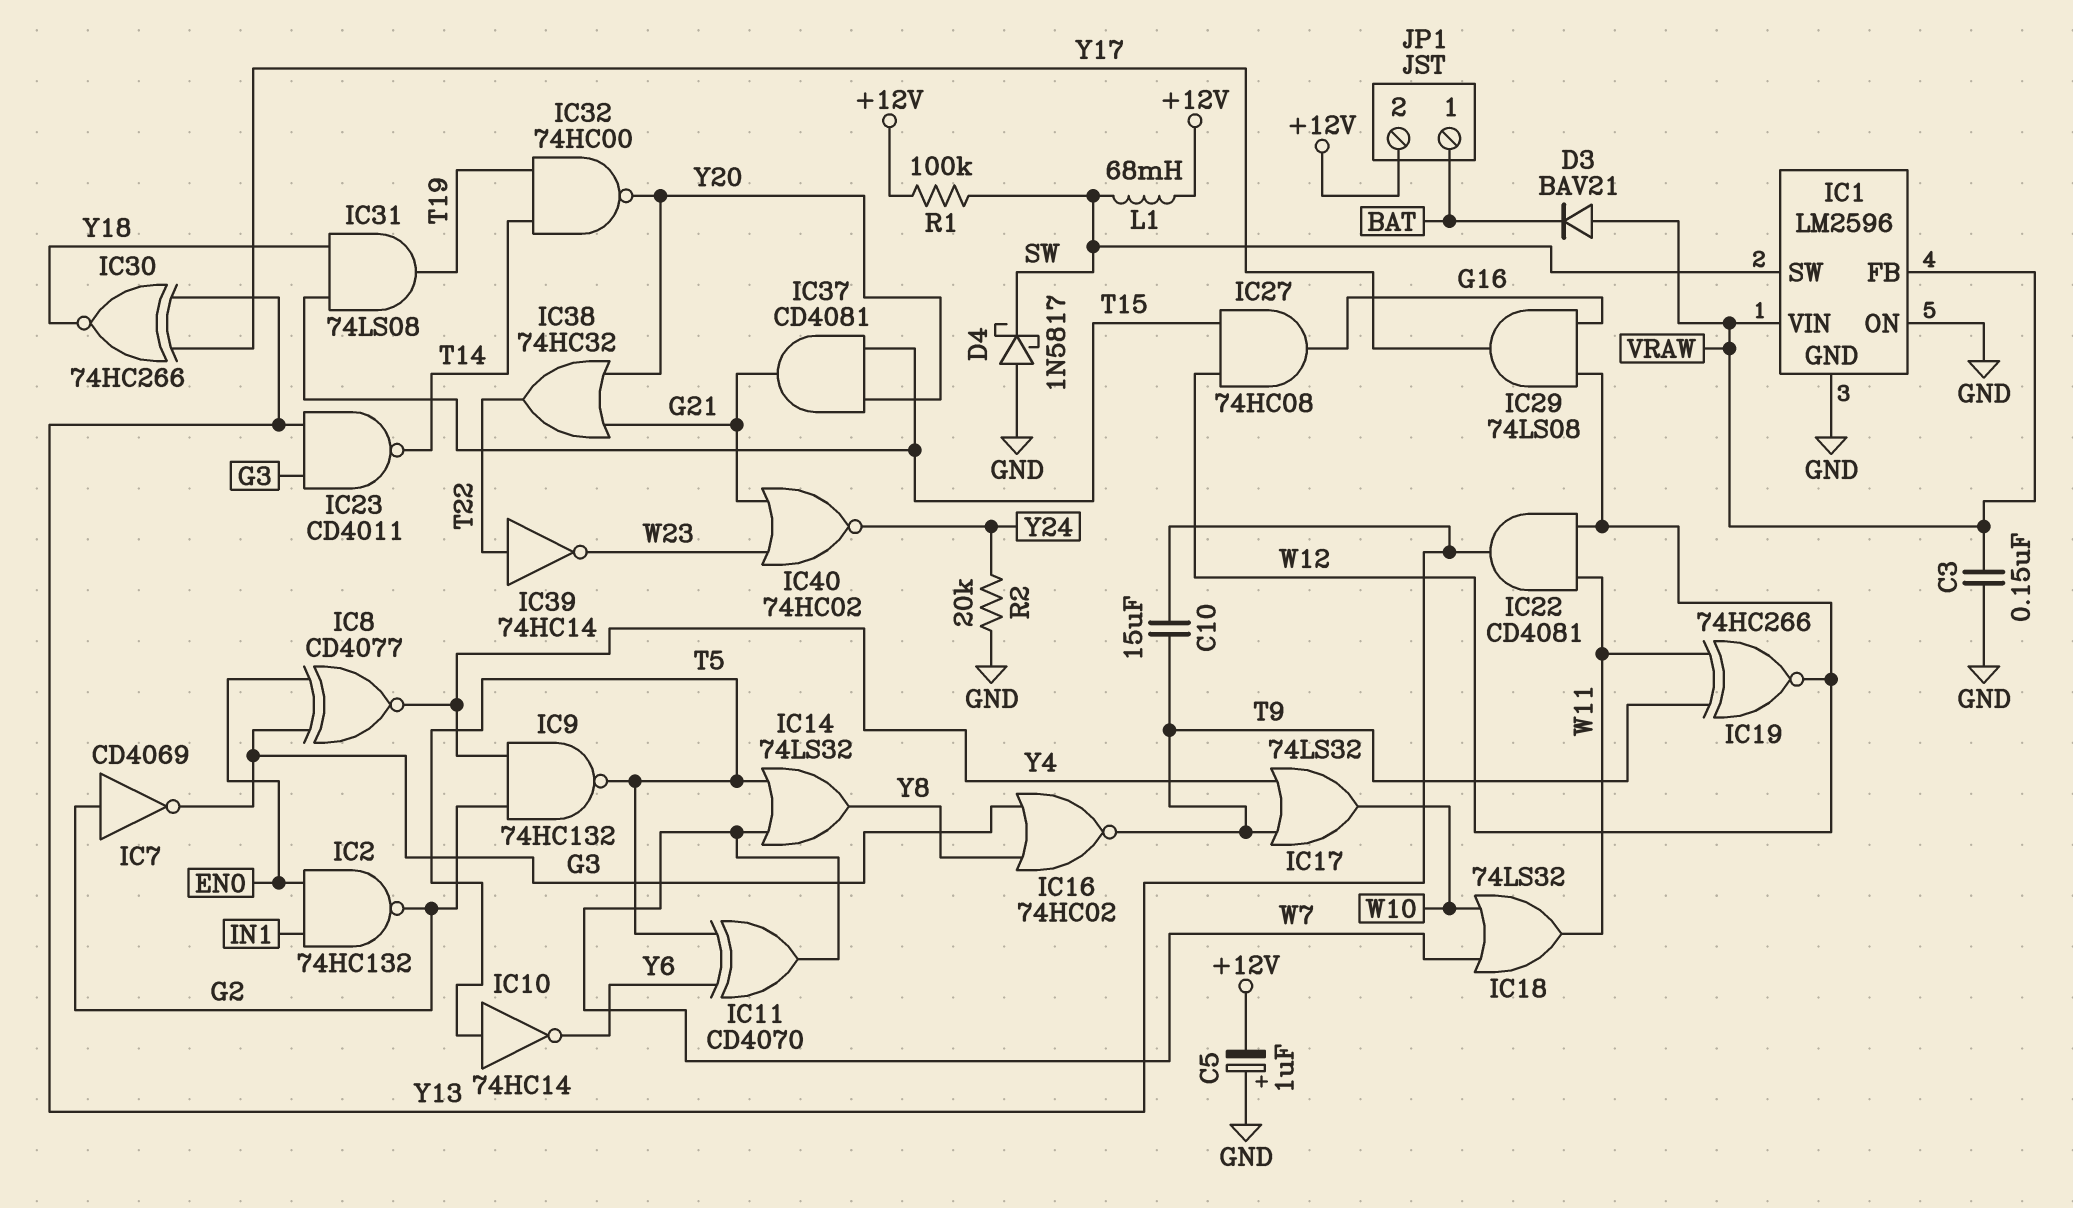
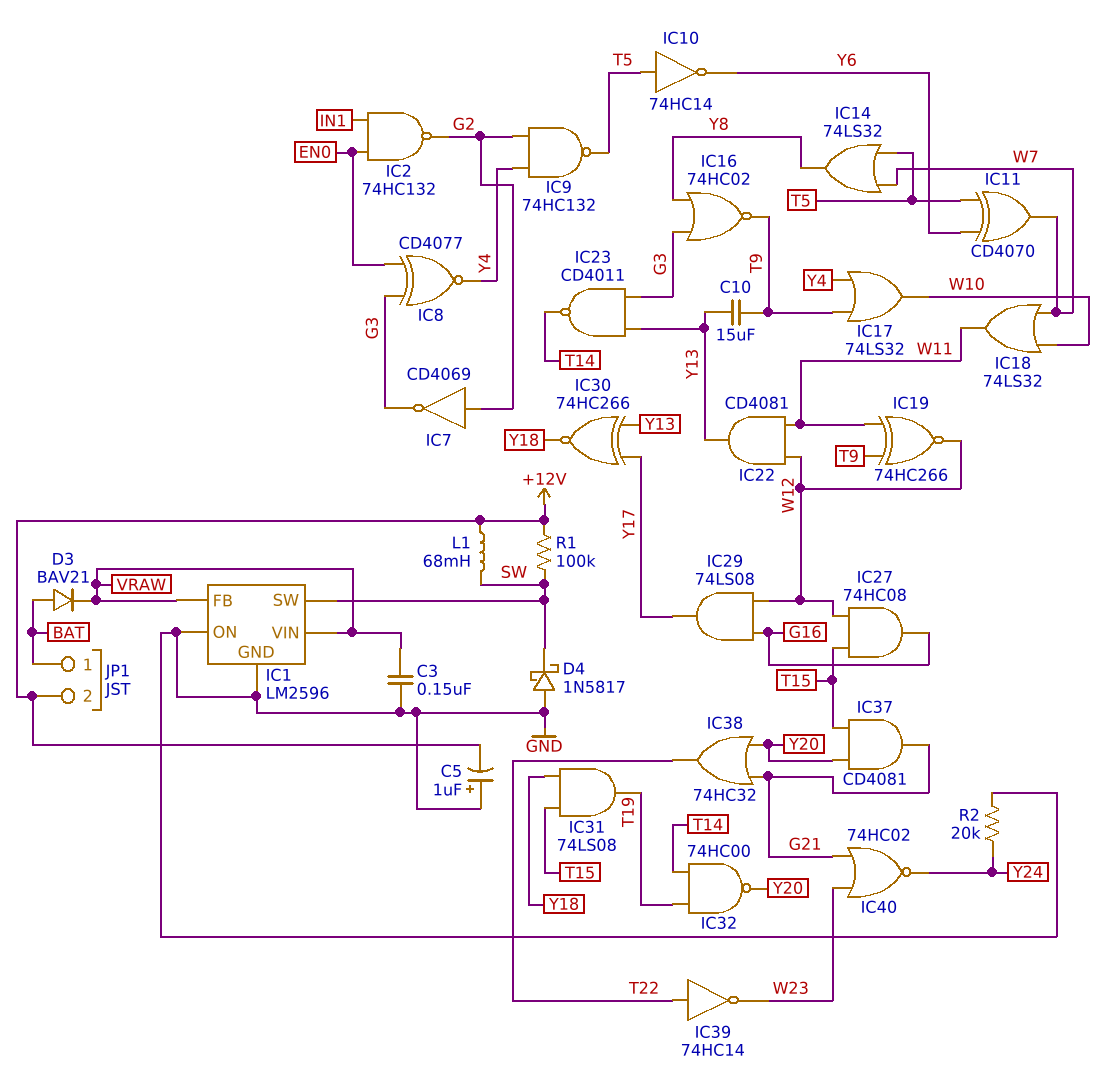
D3: diode BAV21 (A VRAW, K BAT) -> diode BAV21 (A BAT, K VRAW)

